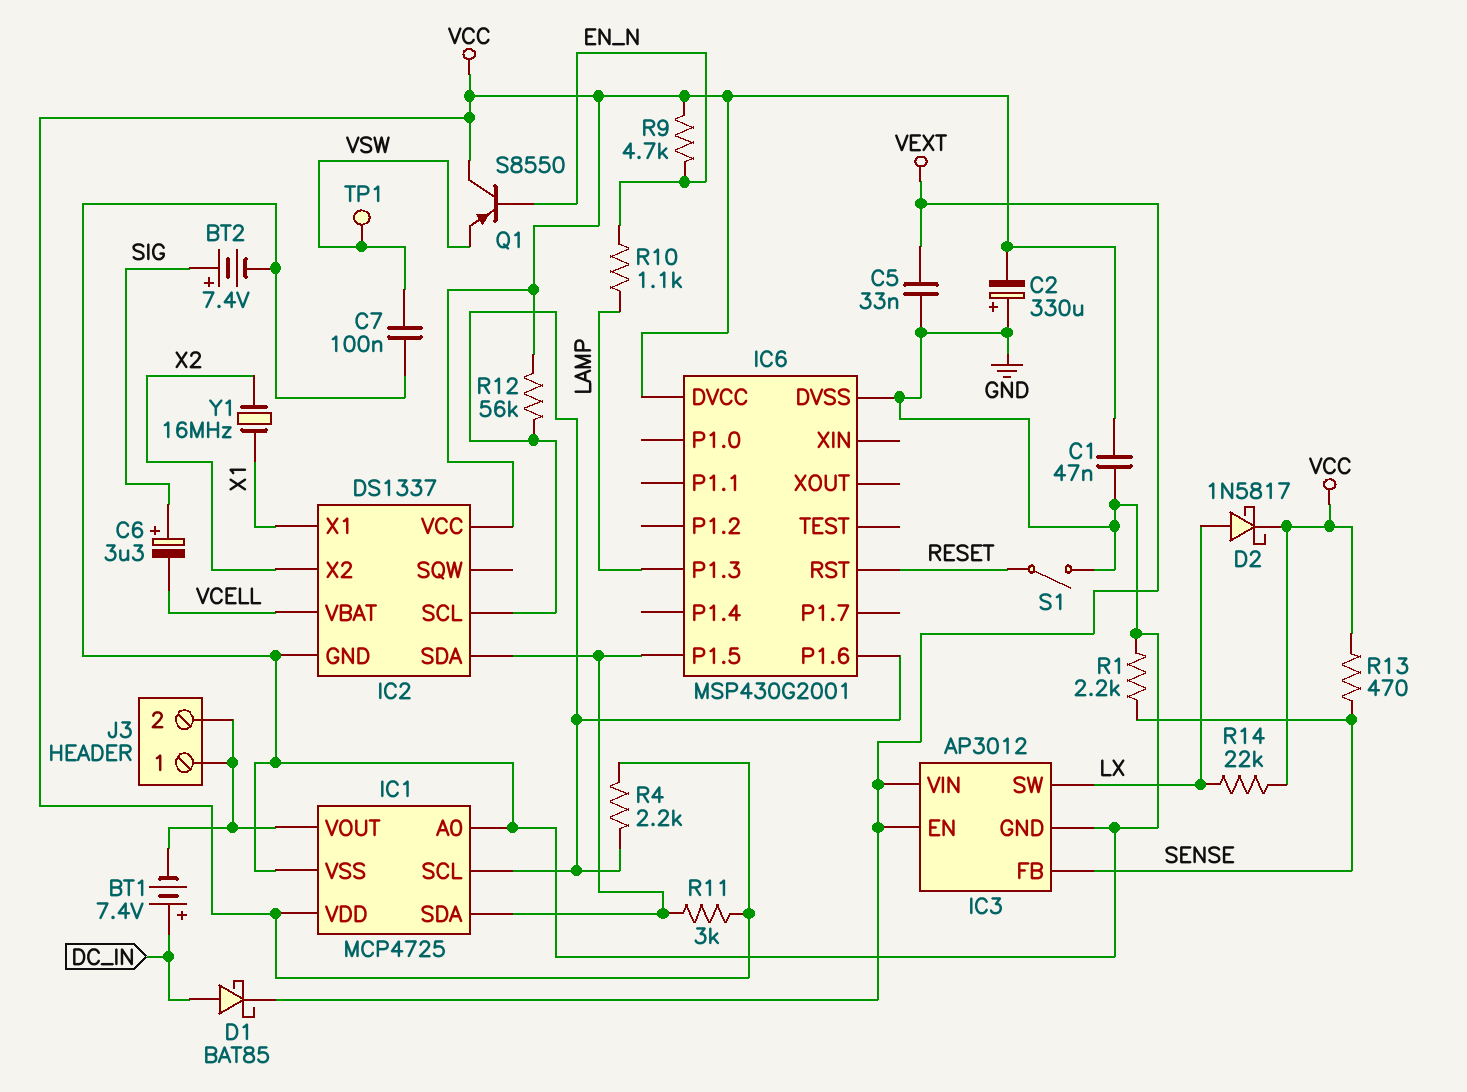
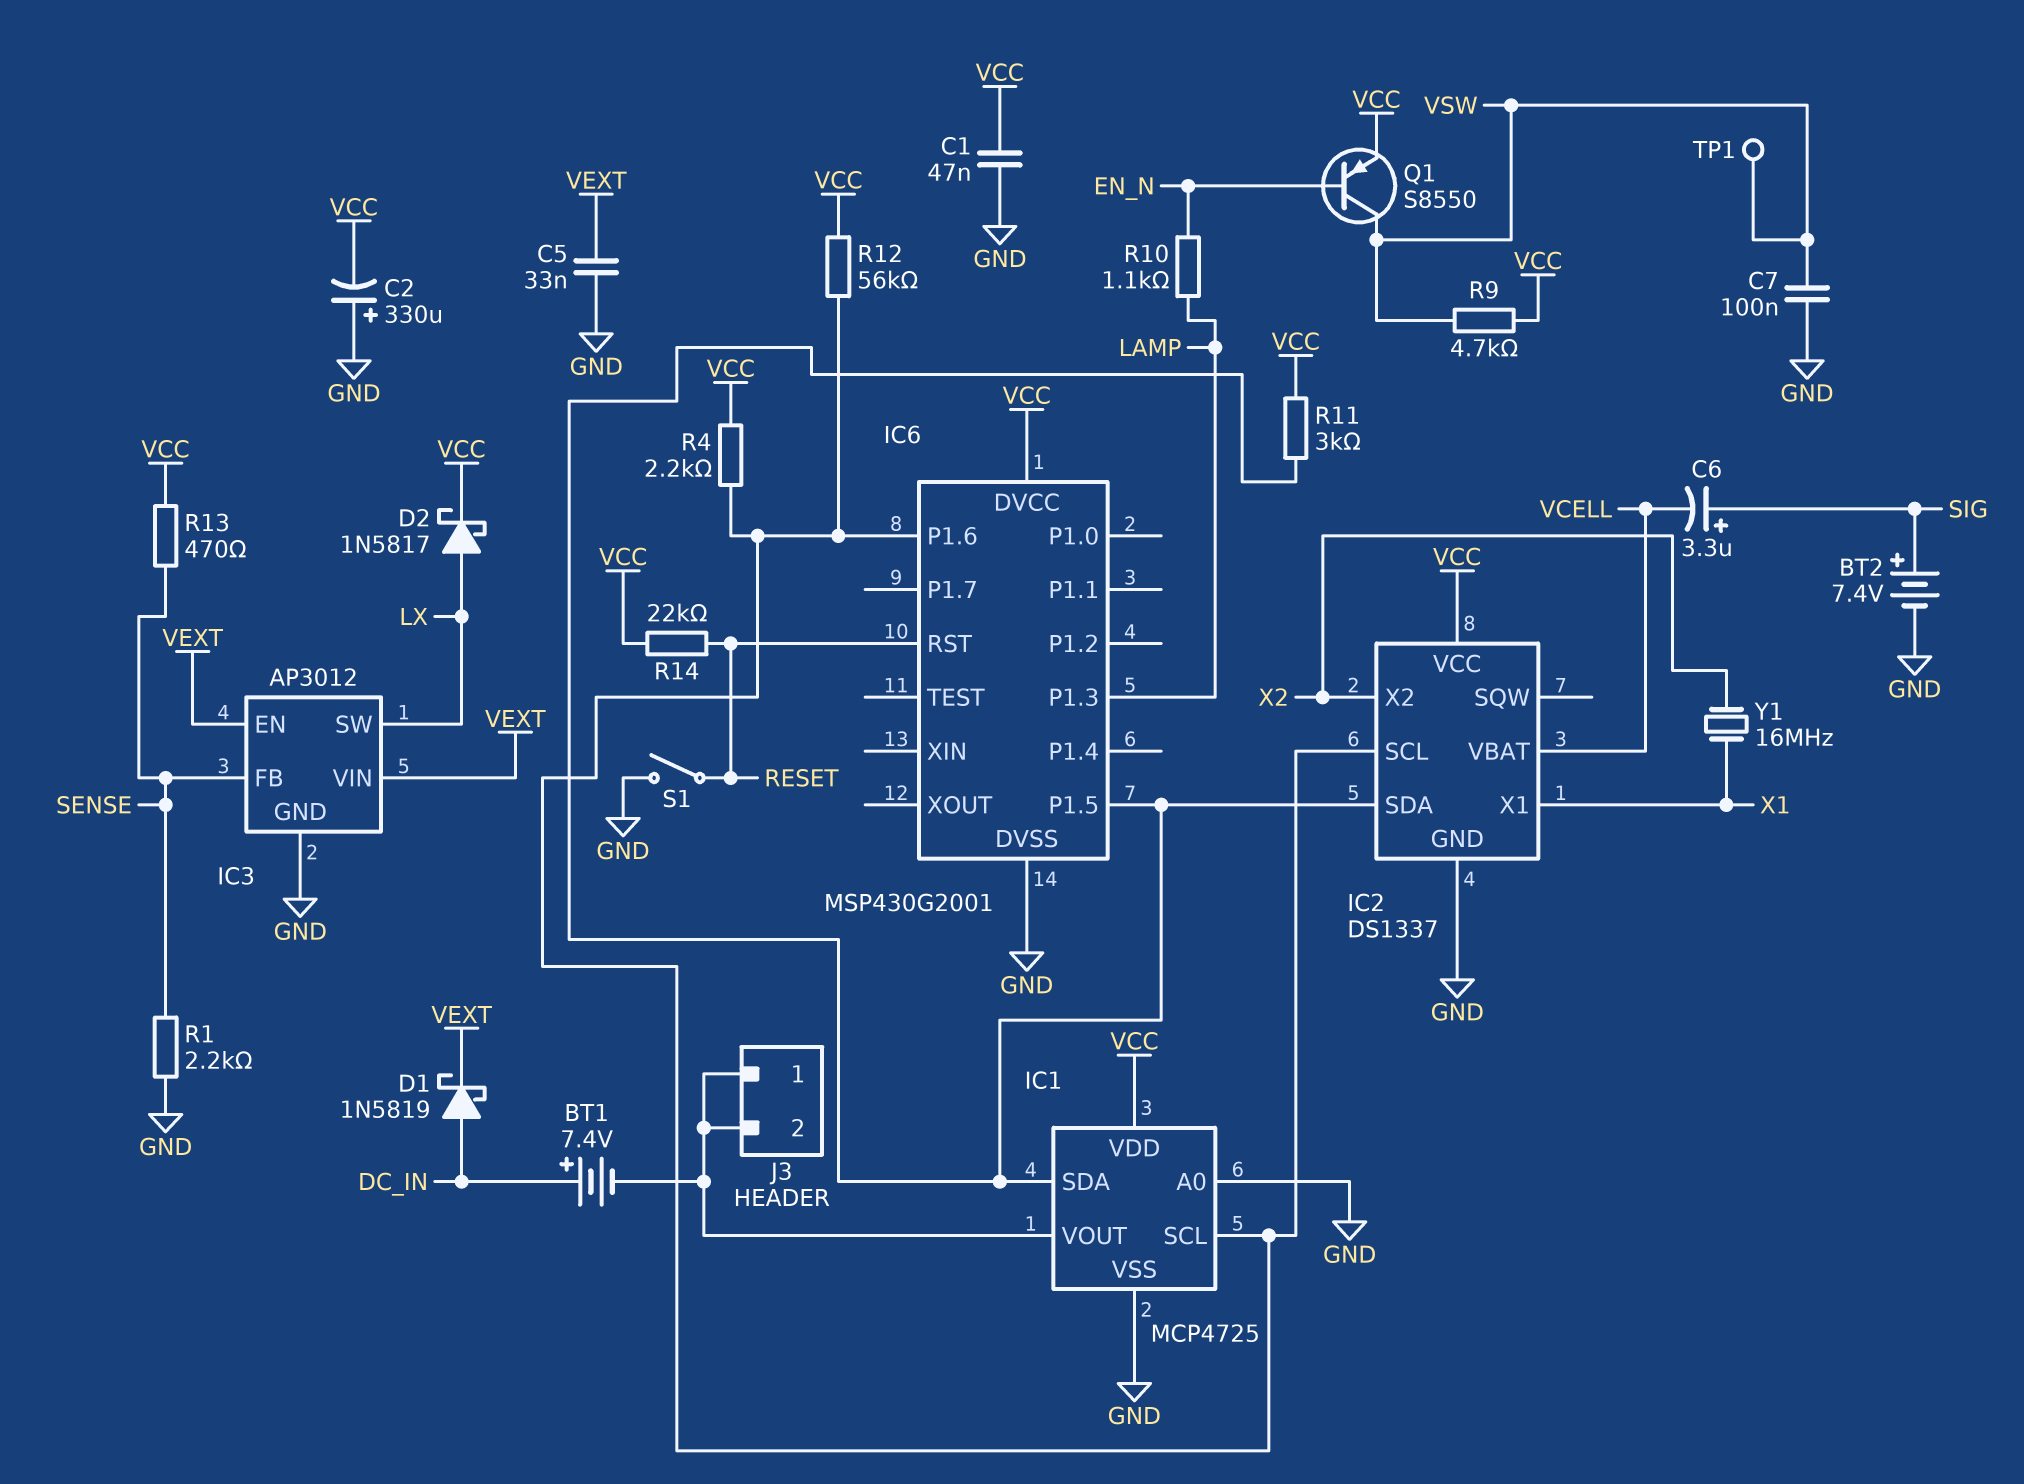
D1: schottky BAT85 (A DC_IN, K VEXT) -> schottky 1N5819 (A DC_IN, K VEXT)
Q1: PNP S8550 (B EN_N, C VCC, E VSW) -> PNP S8550 (B EN_N, C VSW, E VCC)
R9: 4.7k (EN_N, VCC) -> 4.7k (VCC, VSW)
R14: 22k (LX, VCC) -> 22k (RESET, VCC)

